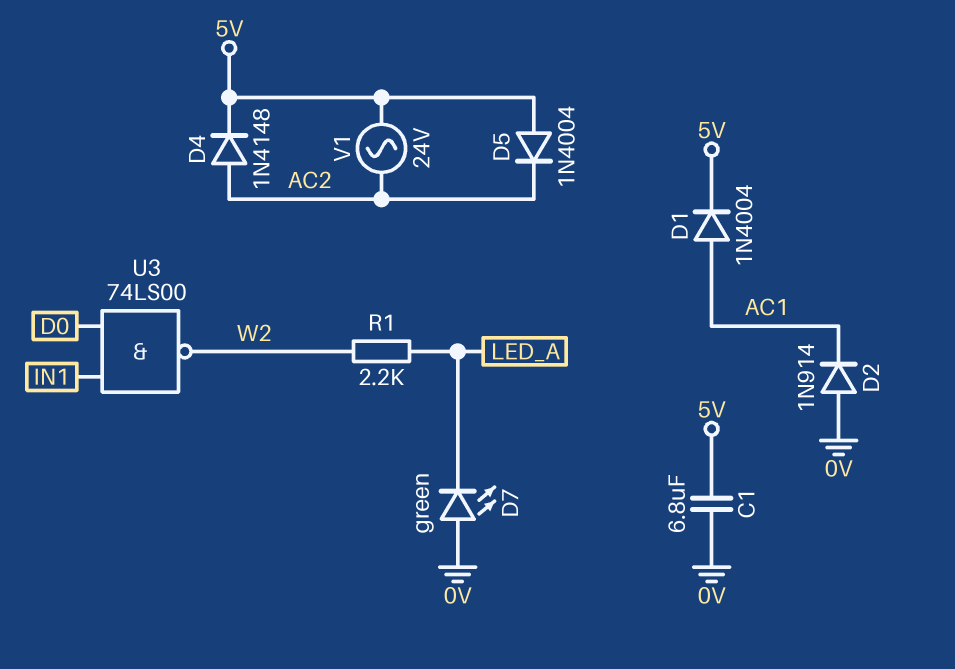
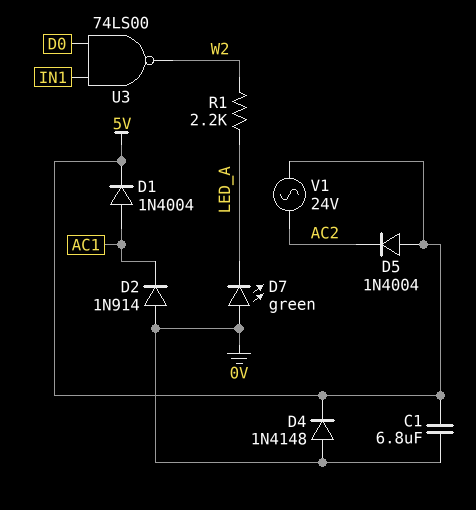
D4: diode 1N4148 (A AC2, K 5V) -> diode 1N4148 (A 0V, K 5V)

